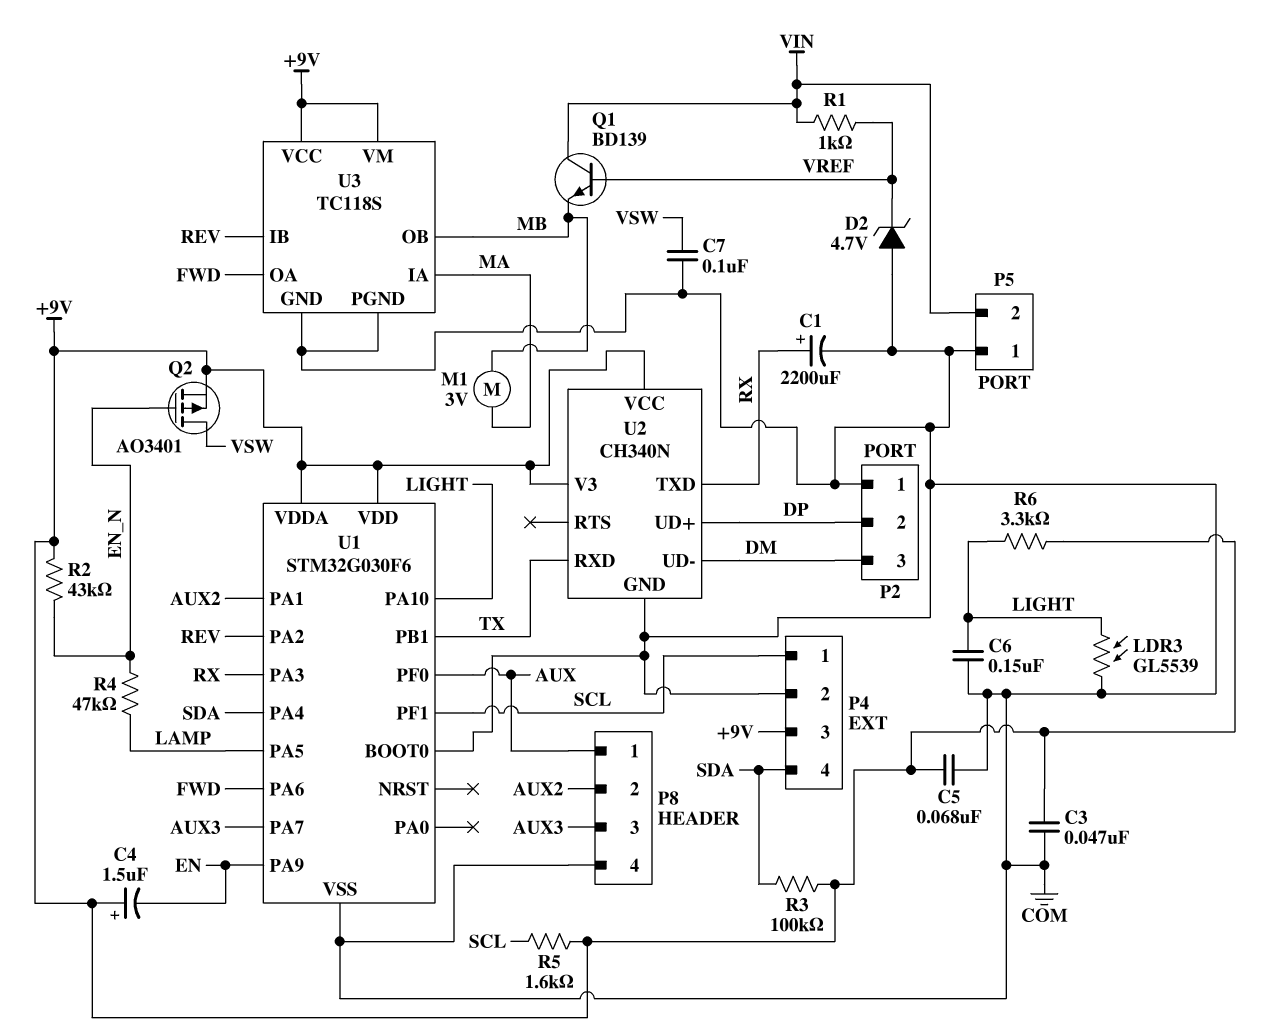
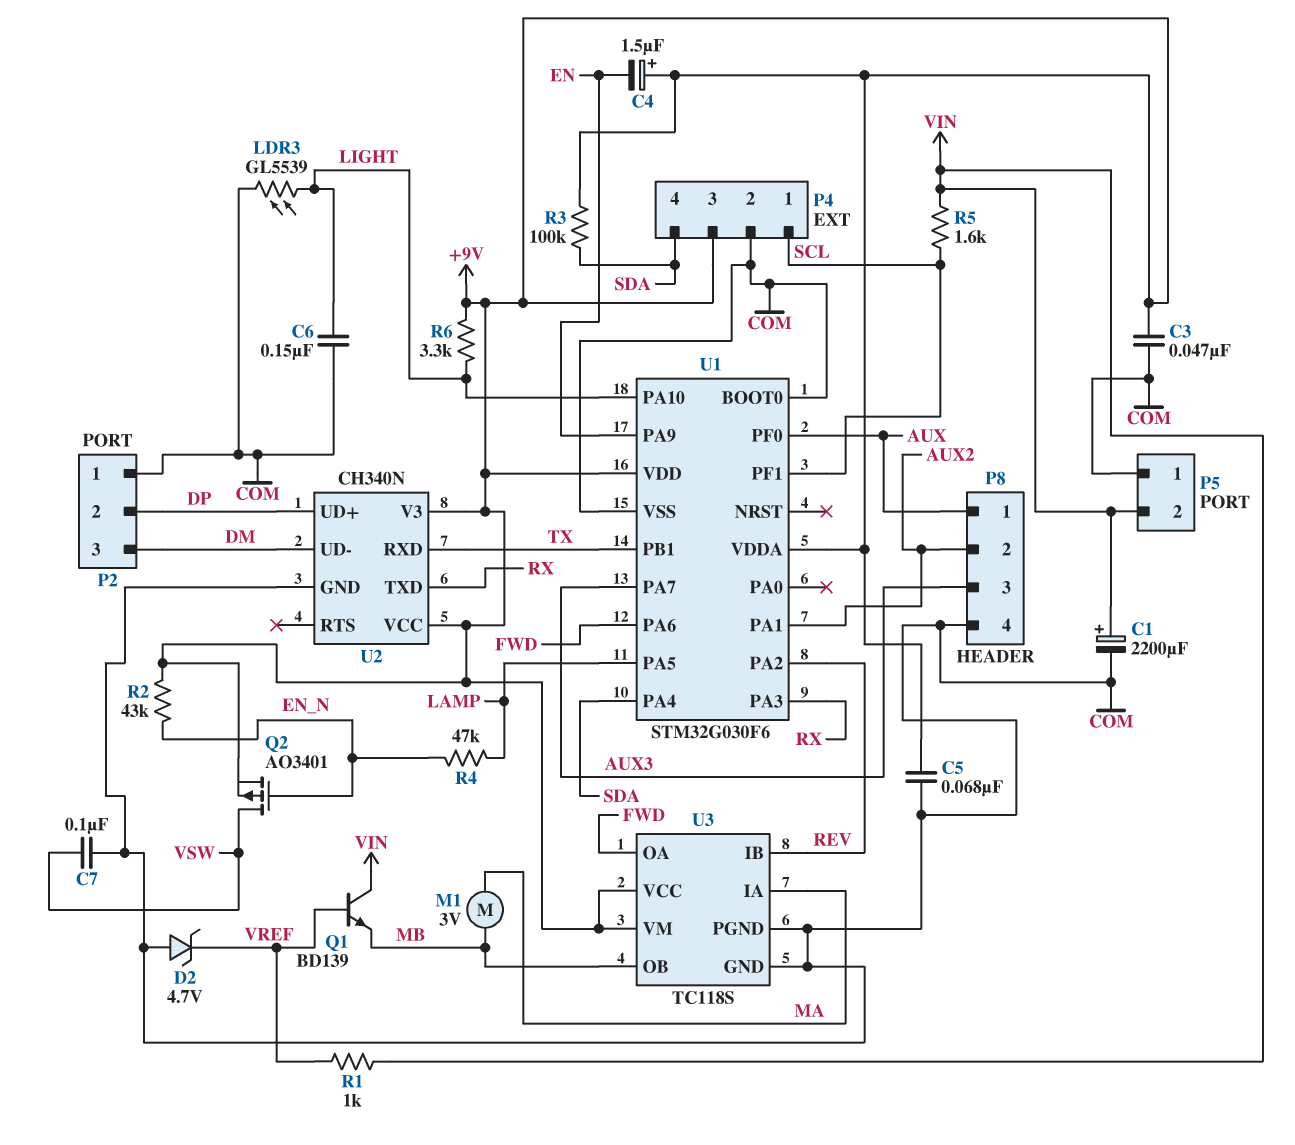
C1: 2200uF (plus RX, minus COM) -> 2200uF (plus VIN, minus COM)
R5: 1.6k (+9V, SCL) -> 1.6k (SCL, VIN)

